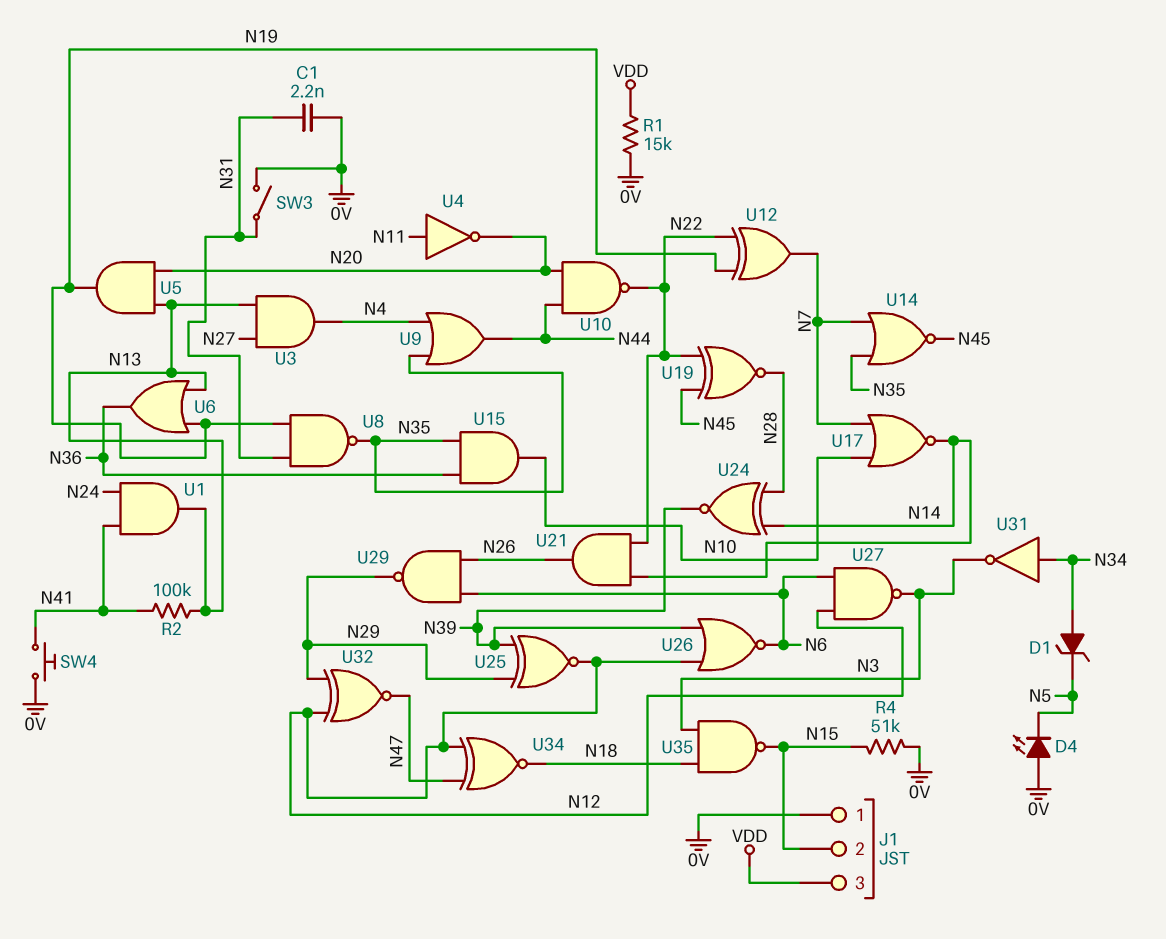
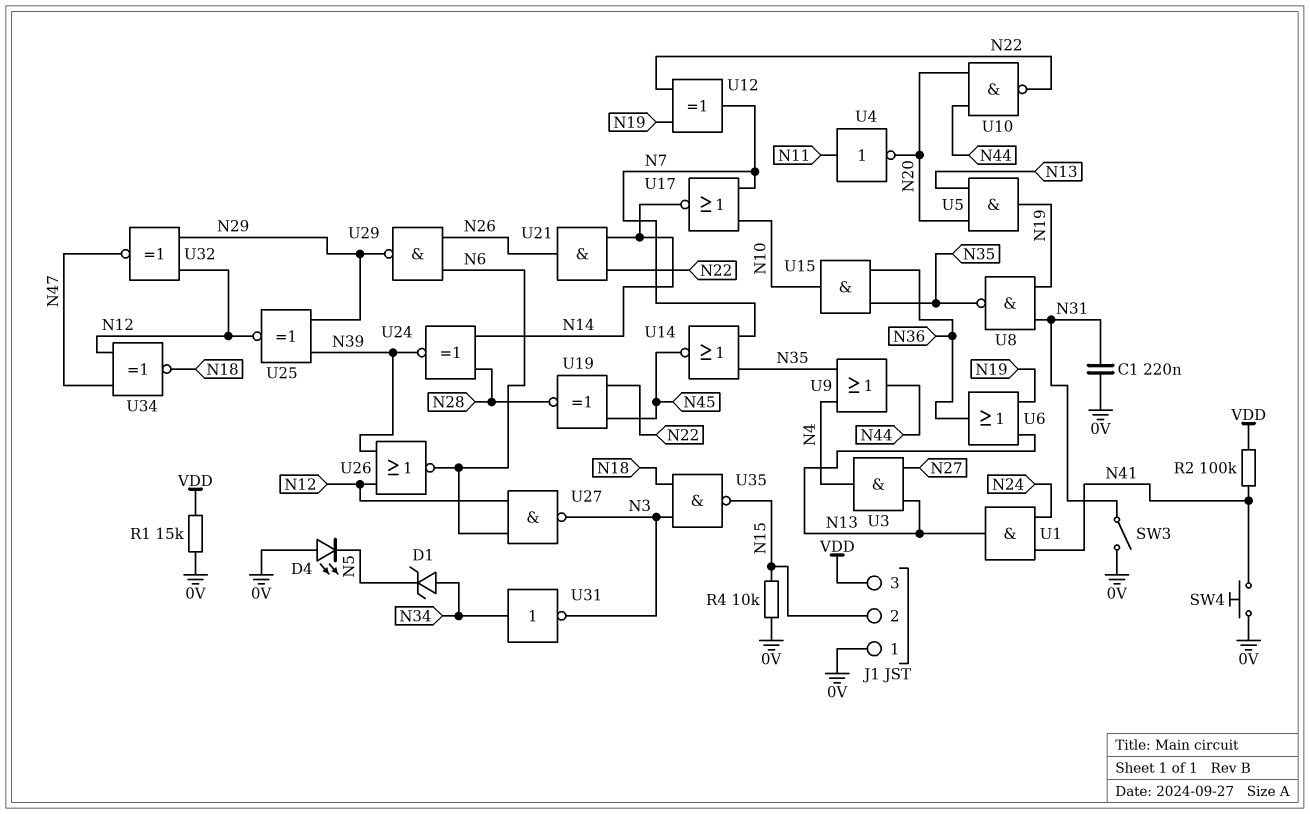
C1: 2.2nF (0V, N31) -> 220nF (0V, N31)
R2: 100k (N13, N41) -> 100k (N41, VDD)
R4: 51k (0V, N15) -> 10k (0V, N15)

